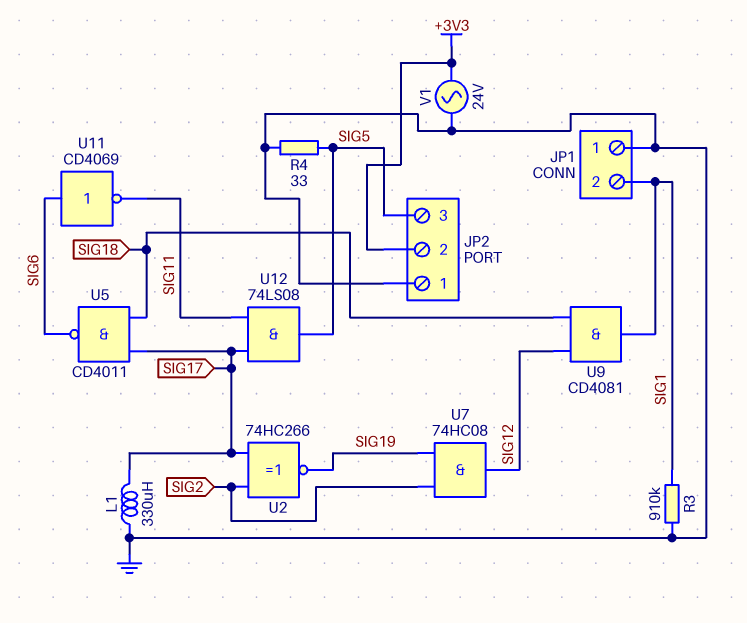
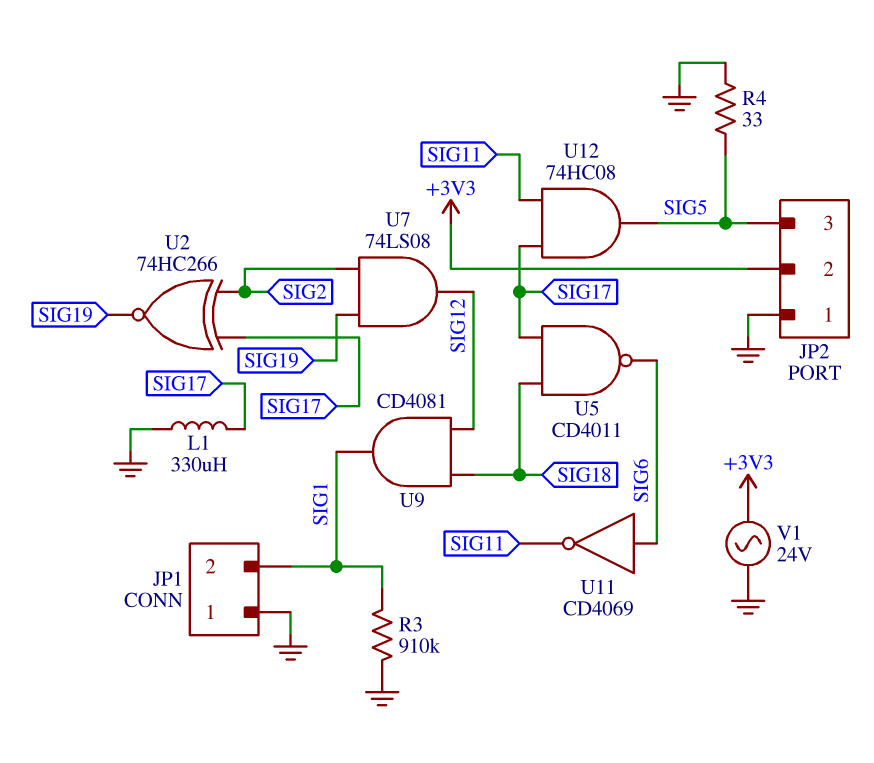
U7: AND 74HC08 (in SIG2, in SIG19, out SIG12) -> AND 74LS08 (in SIG2, in SIG19, out SIG12)
U12: AND 74LS08 (in SIG11, in SIG17, out SIG5) -> AND 74HC08 (in SIG11, in SIG17, out SIG5)

